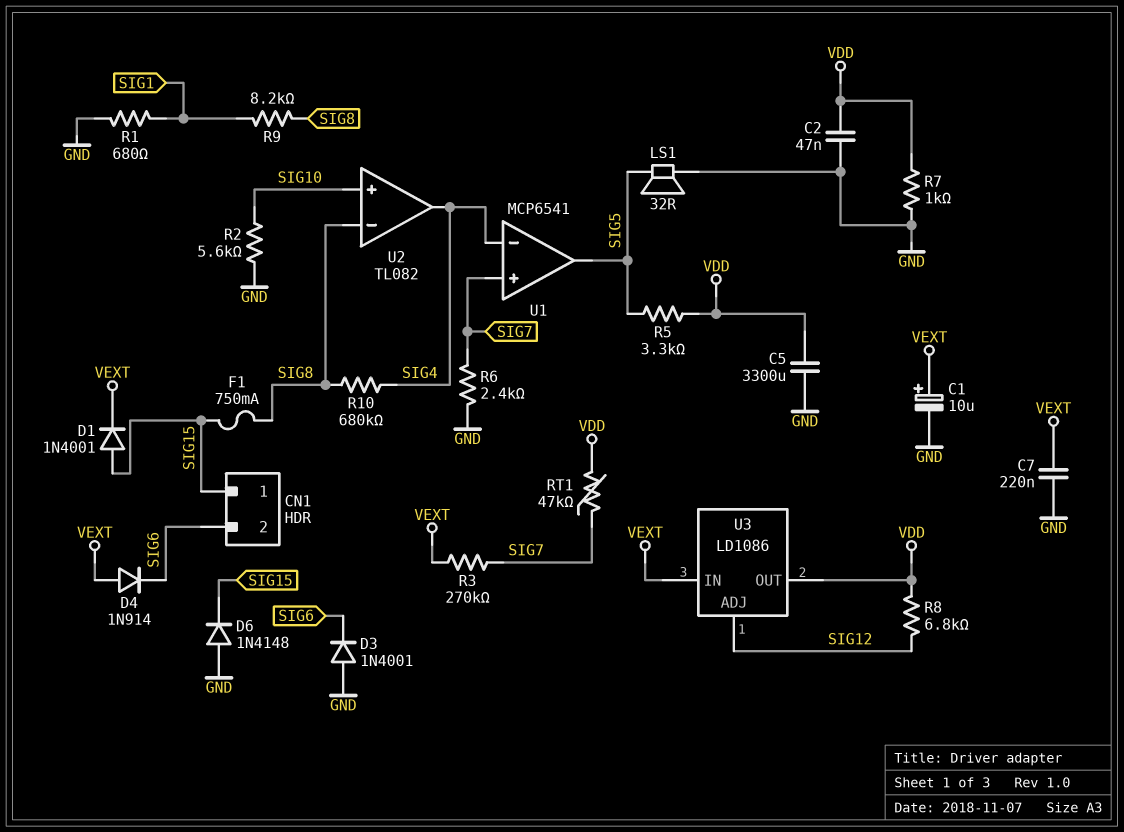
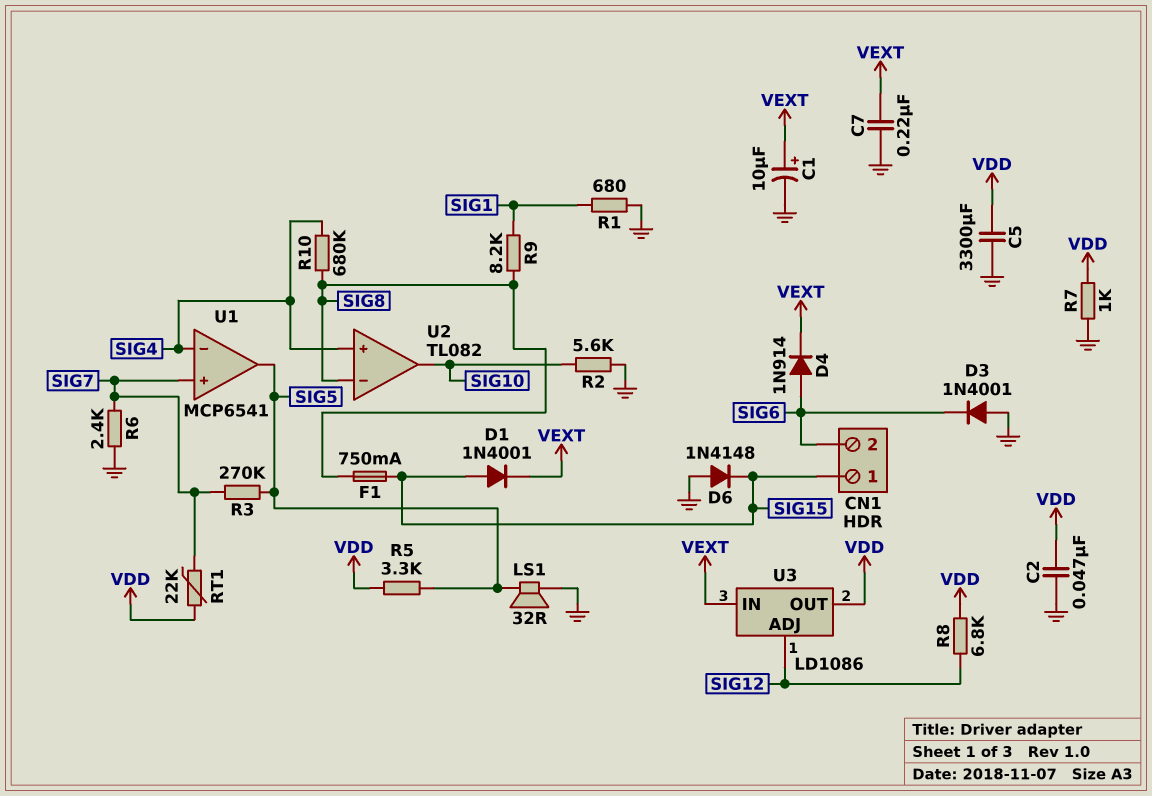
D4: diode 1N914 (A VEXT, K SIG6) -> diode 1N914 (A SIG6, K VEXT)
R3: 270k (SIG7, VEXT) -> 270k (SIG5, SIG7)
RT1: 47k (SIG7, VDD) -> 22k (SIG7, VDD)
U2 pin in+: SIG10 -> SIG4
U2 pin out: SIG4 -> SIG10

